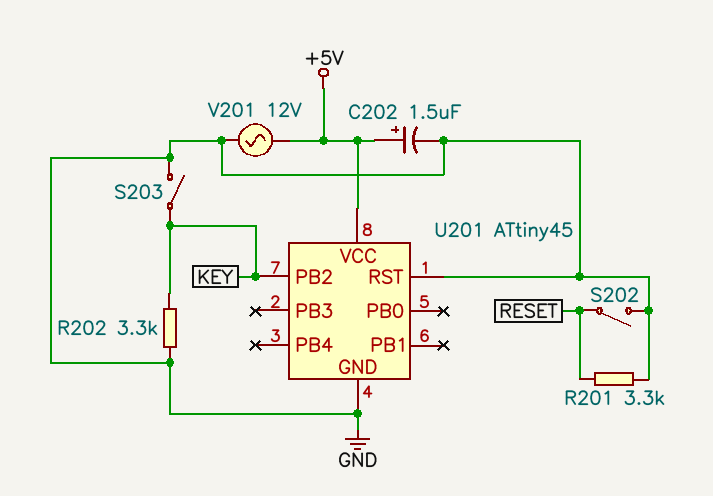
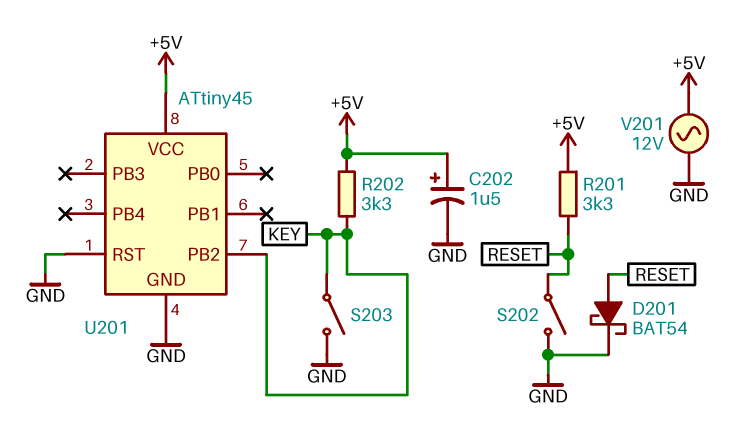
D201: none -> schottky BAT54 (A RESET, K GND)
R201: 3.3k (GND, RESET) -> 3.3k (+5V, RESET)
R202: 3.3k (GND, KEY) -> 3.3k (+5V, KEY)

